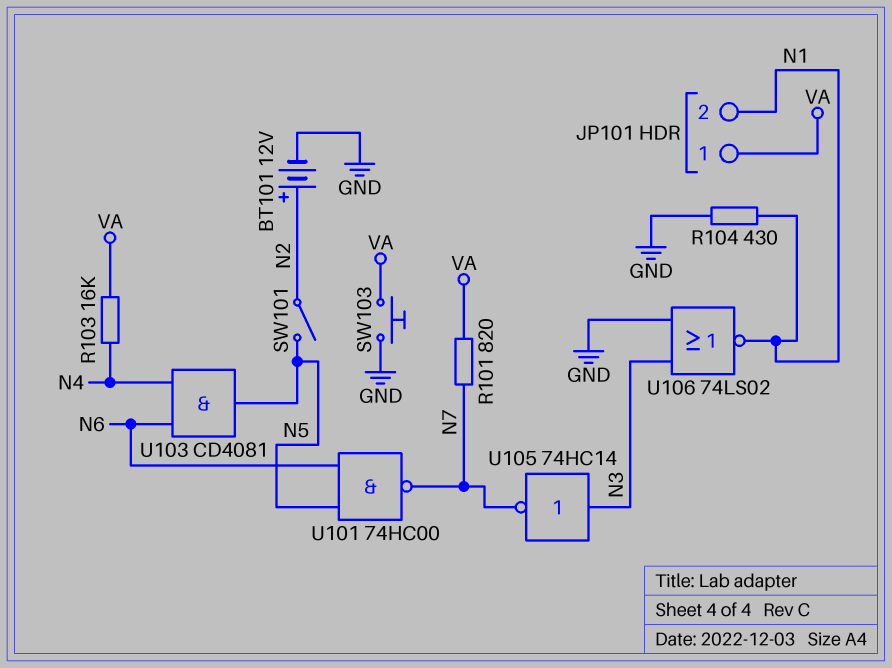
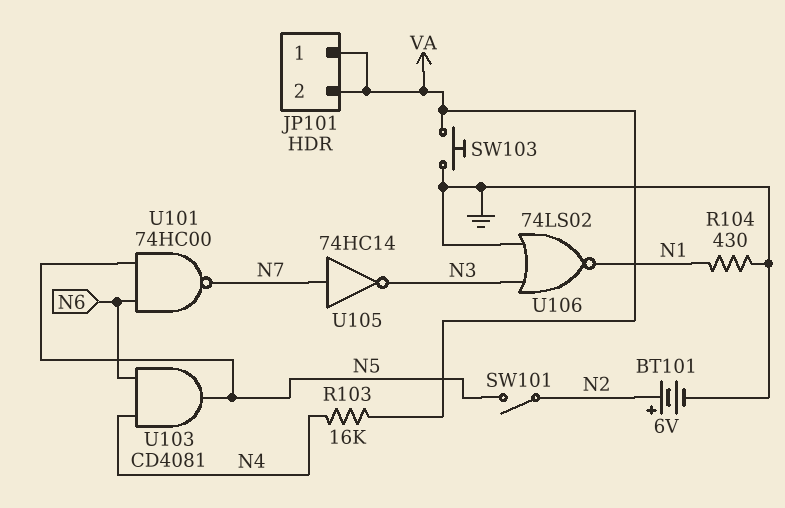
BT101: 12V (plus N2, minus GND) -> 6V (plus N2, minus GND)
JP101 pin 2: N1 -> VA
R101: 820 (N7, VA) -> none
U105: NOT 74HC14 (in N3, out N7) -> NOT 74HC14 (in N7, out N3)

